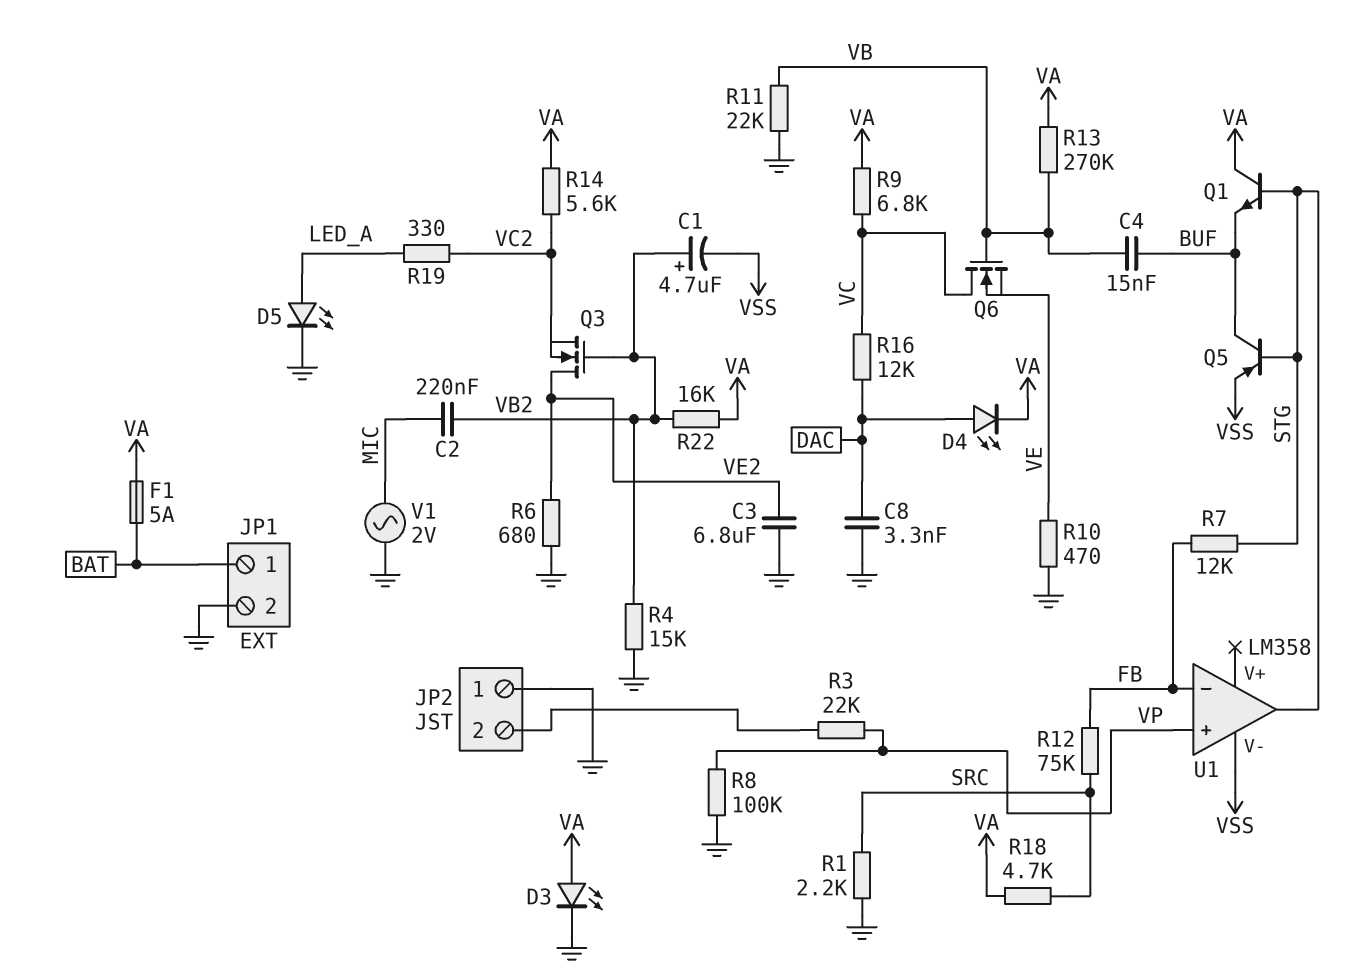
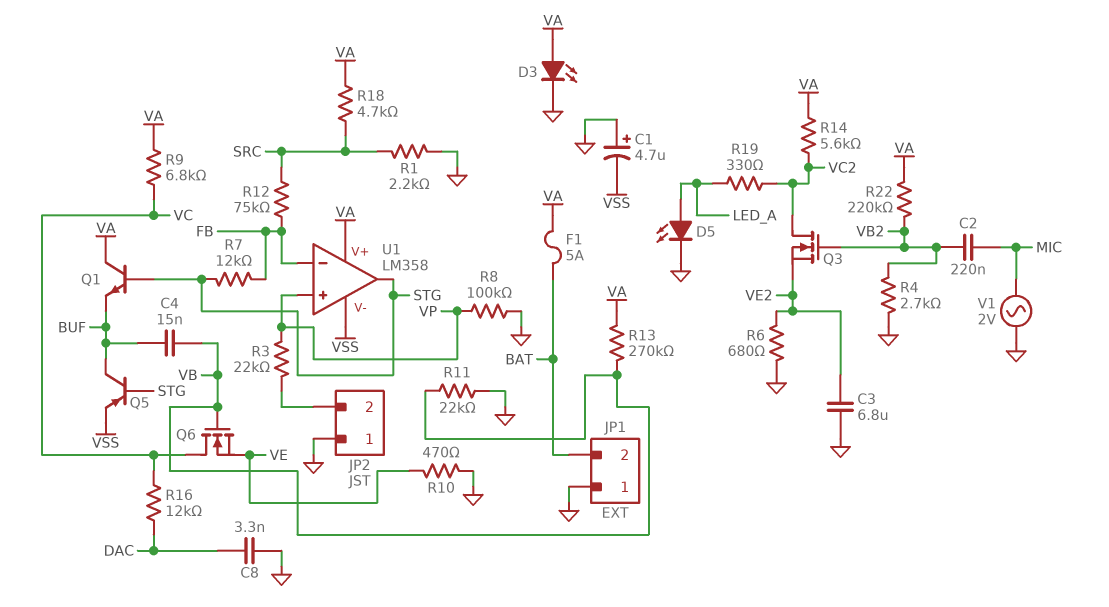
C1: 4.7uF (plus VB2, minus VSS) -> 4.7uF (plus GND, minus VSS)
D4: LED (A DAC, K VA) -> none
JP1 pin 1: BAT -> GND
JP1 pin 2: GND -> BAT
Q3: NMOS (G VB2, D VE2, S VC2) -> NMOS (G VB2, D VC2, S VE2)
R4: 15k (GND, VB2) -> 2.7k (GND, VB2)
R22: 16k (VA, VB2) -> 220k (VA, VB2)
U1 pin V+: none -> VA

